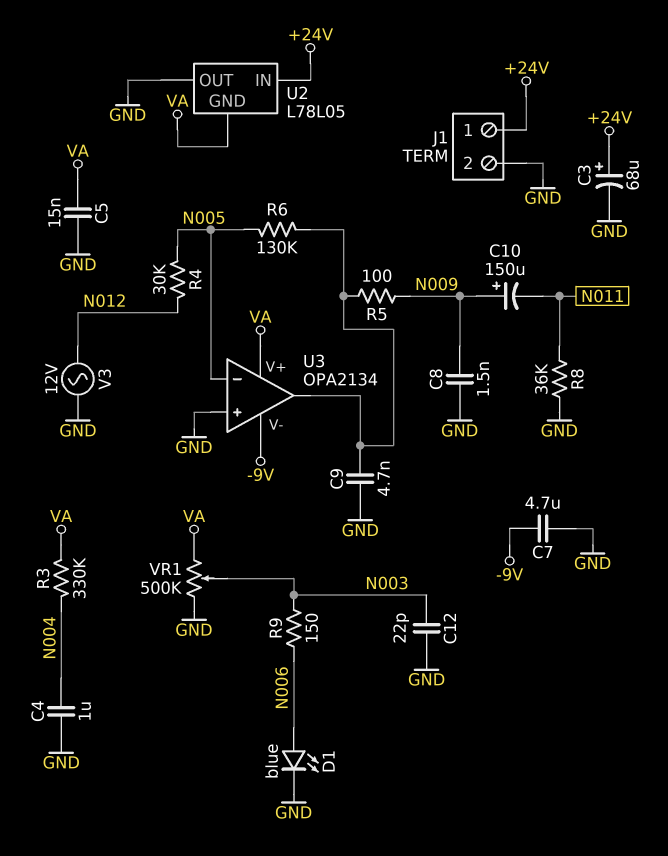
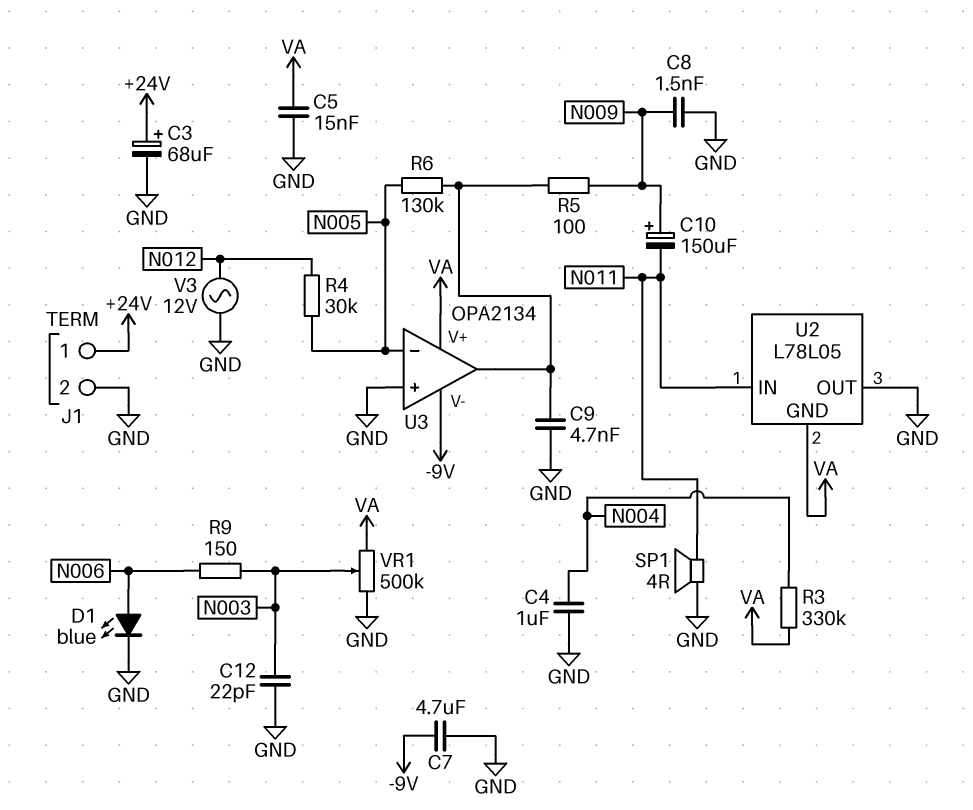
R8: 36k (GND, N011) -> none
SP1: none -> speaker 4R (GND, N011)
U2 pin IN: +24V -> N011

